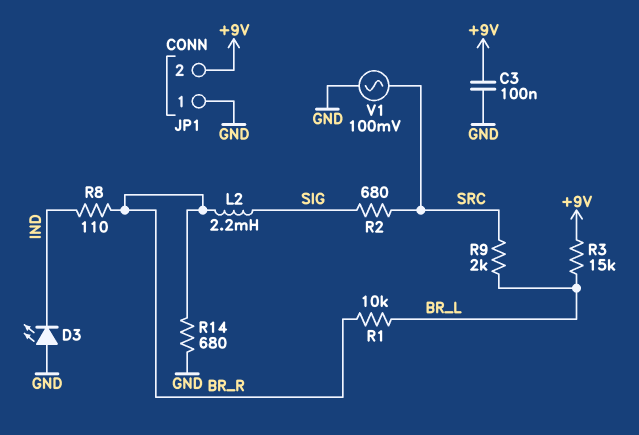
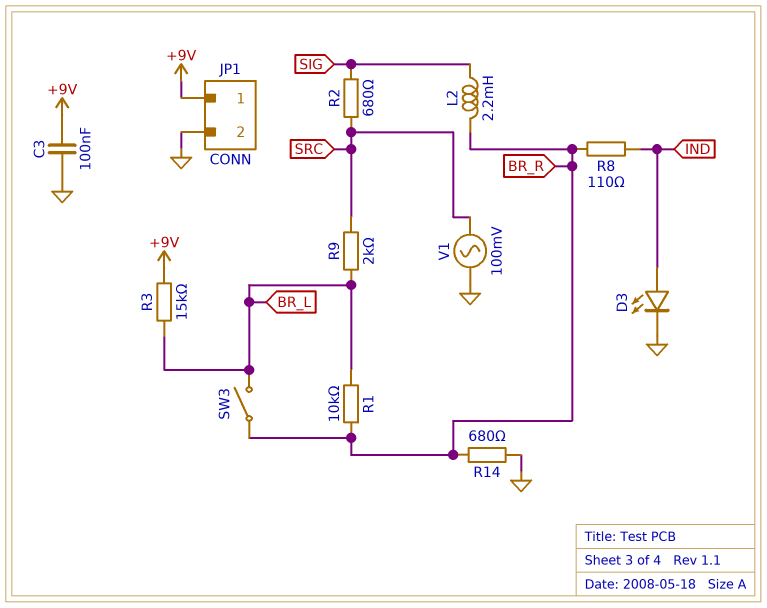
D3: LED (A GND, K IND) -> LED (A IND, K GND)
JP1 pin 1: GND -> +9V
JP1 pin 2: +9V -> GND
SW3: none -> switch (BR_L, BR_R)

